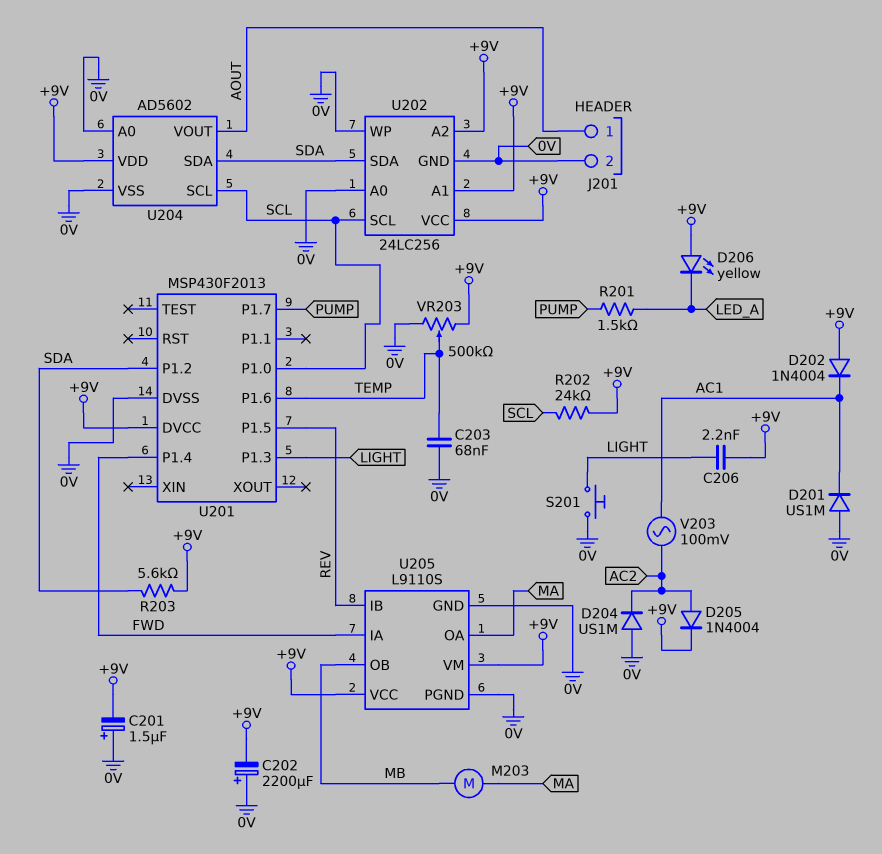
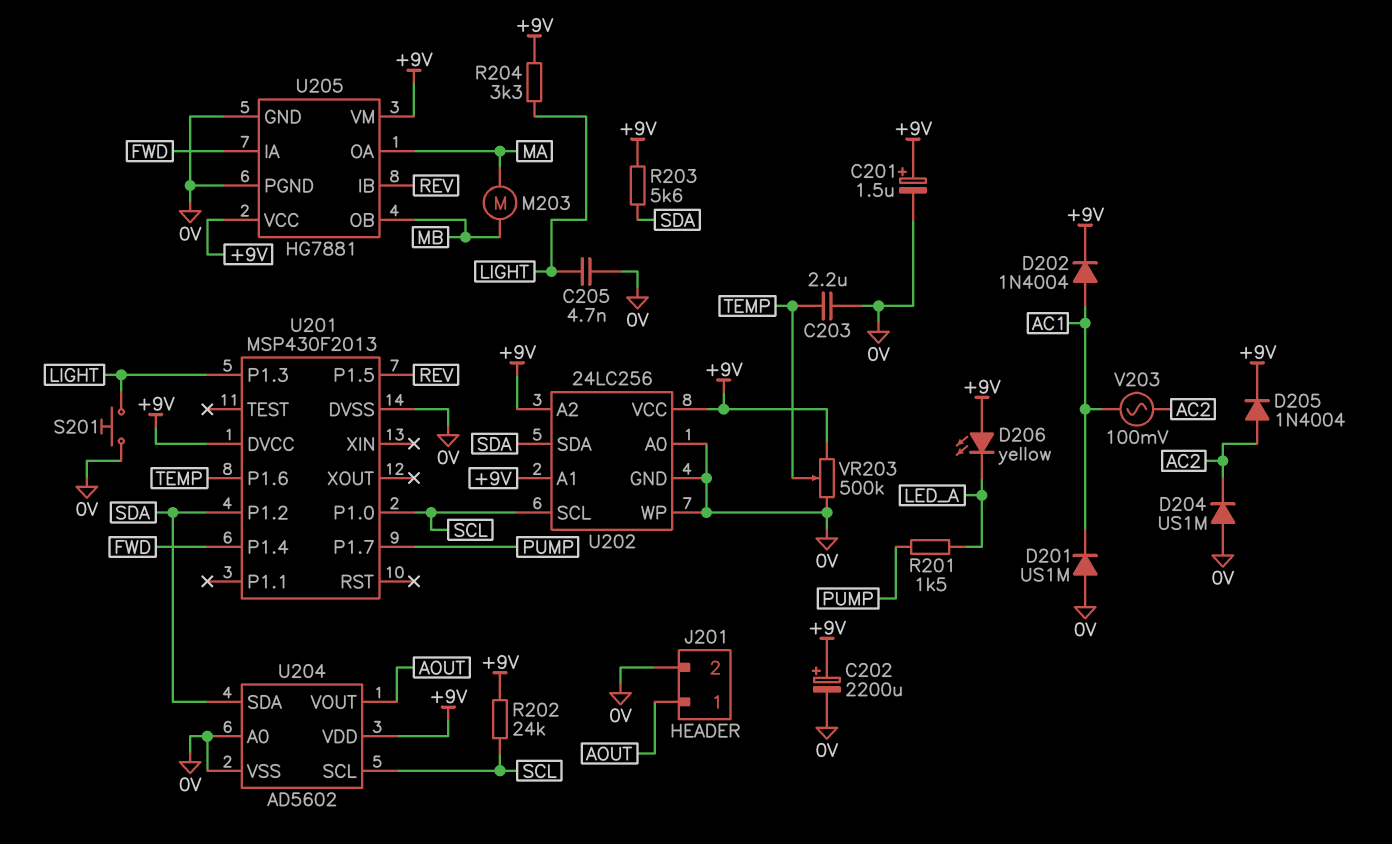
C201: 1.5uF (plus 0V, minus +9V) -> 1.5uF (plus +9V, minus 0V)
C202: 2200uF (plus 0V, minus +9V) -> 2200uF (plus +9V, minus 0V)
C203: 68nF (0V, TEMP) -> 2.2uF (0V, TEMP)
C205: none -> 4.7nF (0V, LIGHT)
C206: 2.2nF (+9V, LIGHT) -> none
D202: diode 1N4004 (A +9V, K AC1) -> diode 1N4004 (A AC1, K +9V)
R204: none -> 3.3k (+9V, LIGHT)
U205: L9110S -> HG7881

